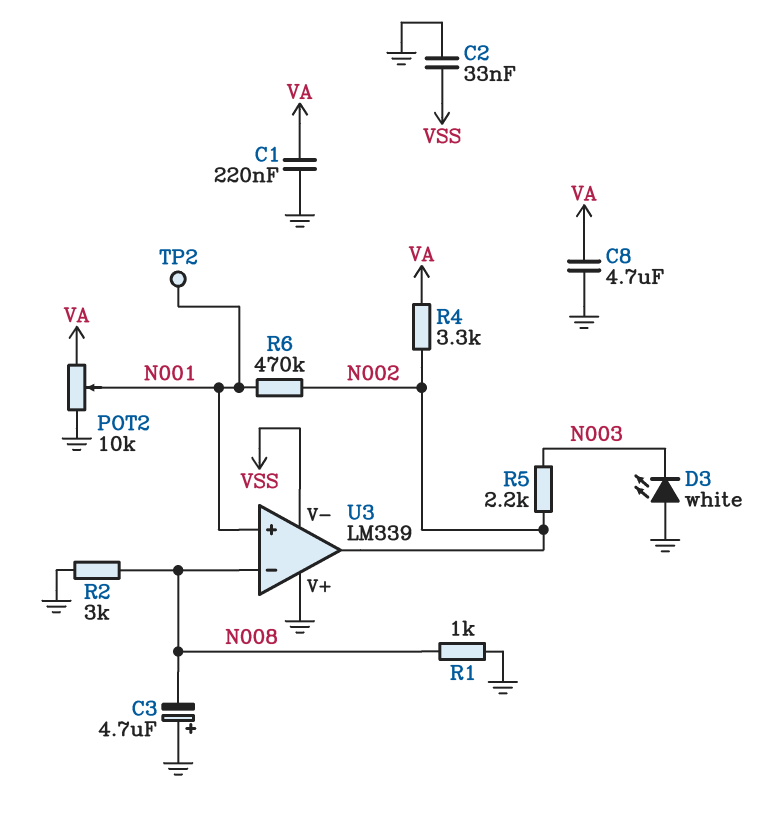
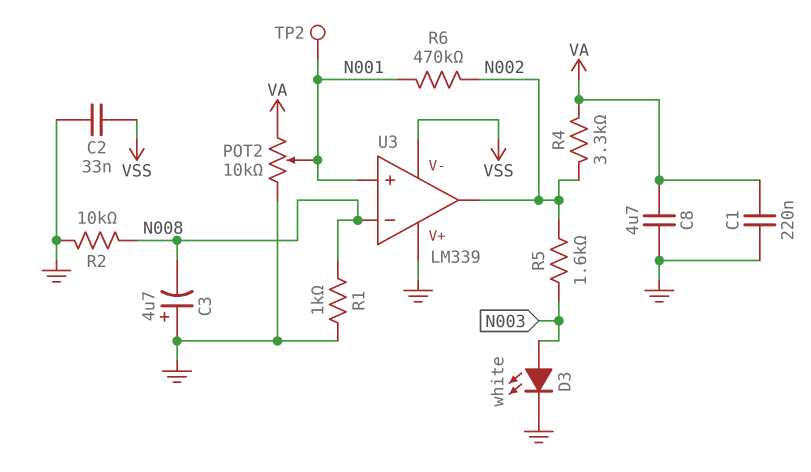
D3: LED white (A GND, K N003) -> LED white (A N003, K GND)
R2: 3k (GND, N008) -> 10k (GND, N008)
R5: 2.2k (N002, N003) -> 1.6k (N002, N003)

